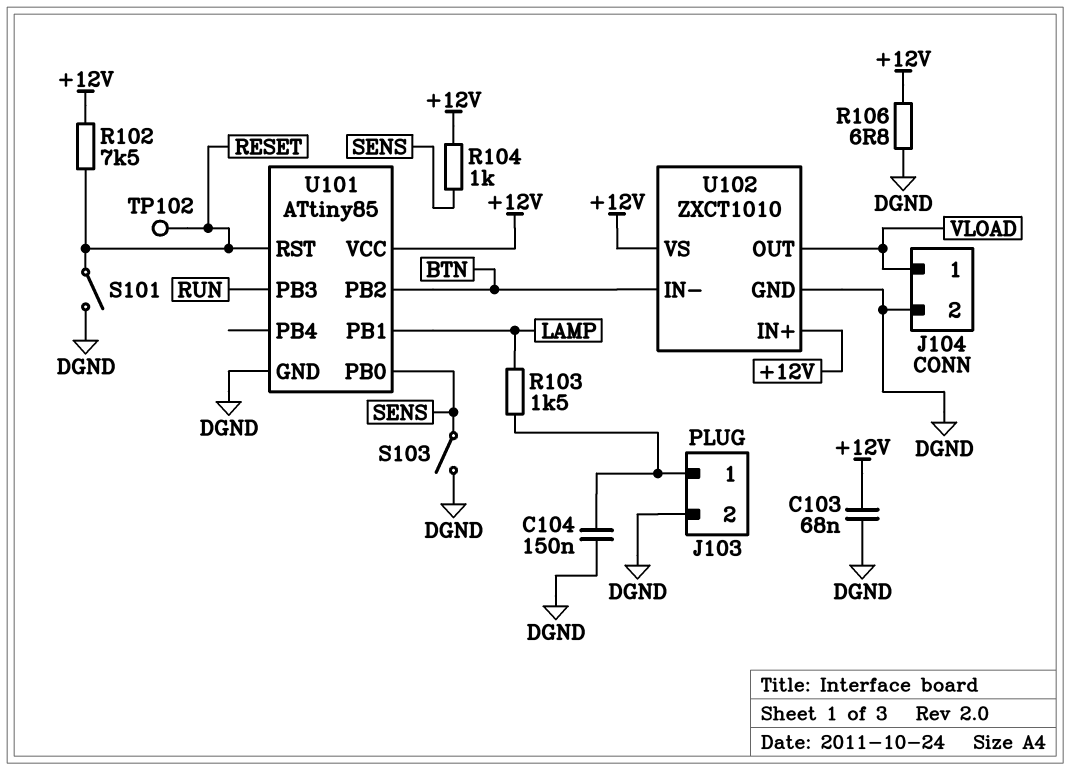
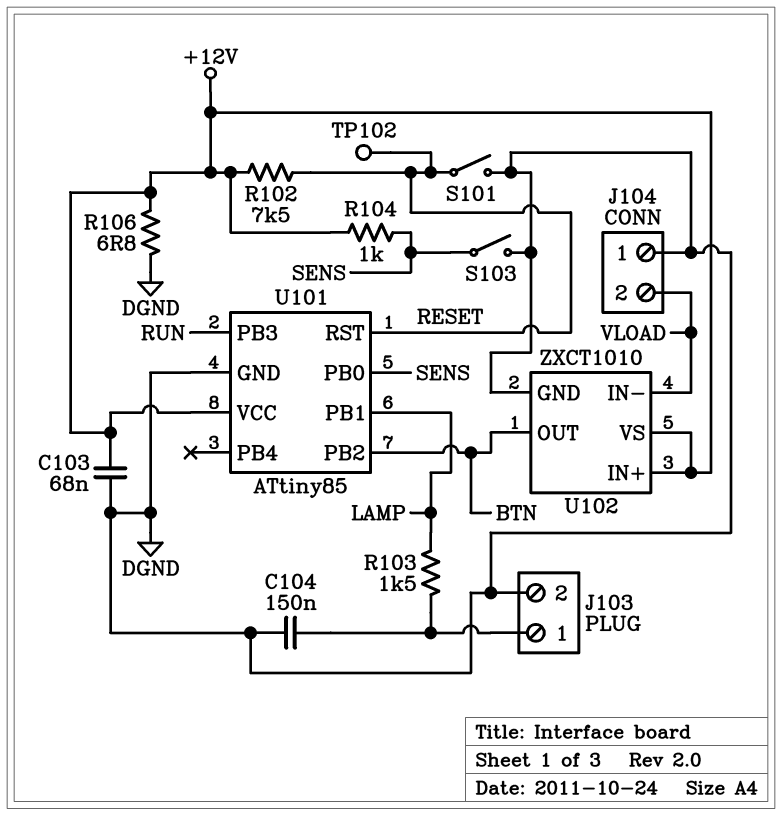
J104 pin 1: VLOAD -> DGND
J104 pin 2: DGND -> VLOAD
U102 pin IN-: BTN -> VLOAD
U102 pin OUT: VLOAD -> BTN

